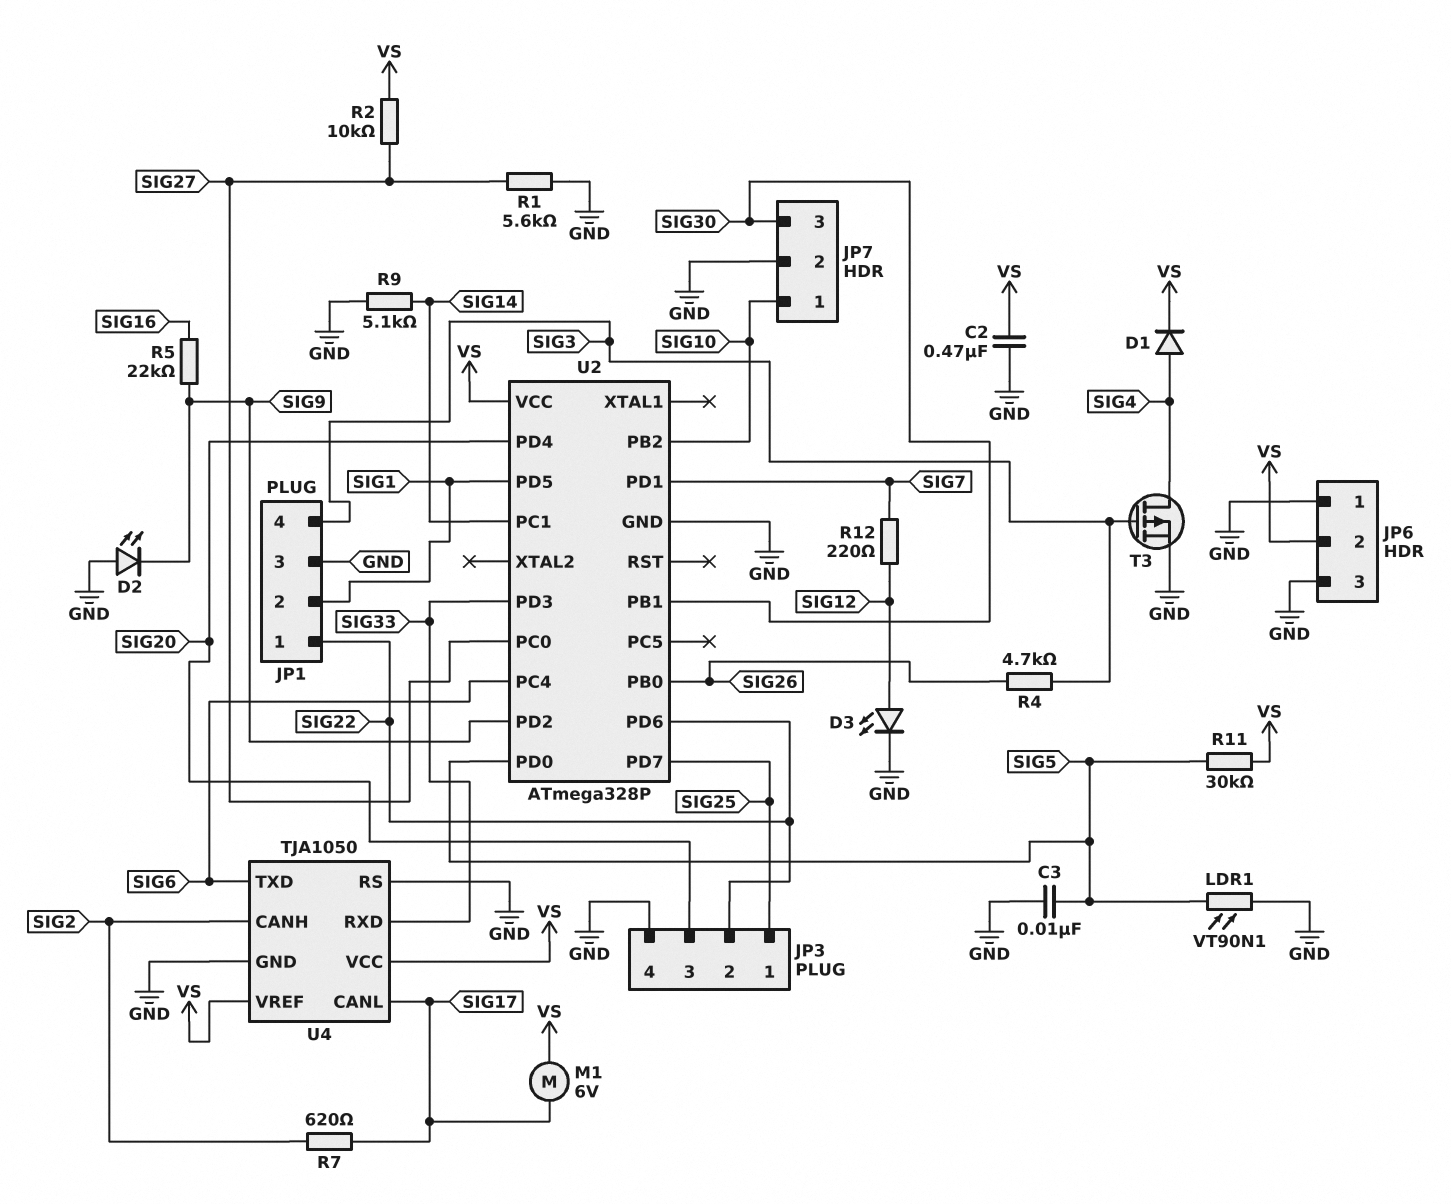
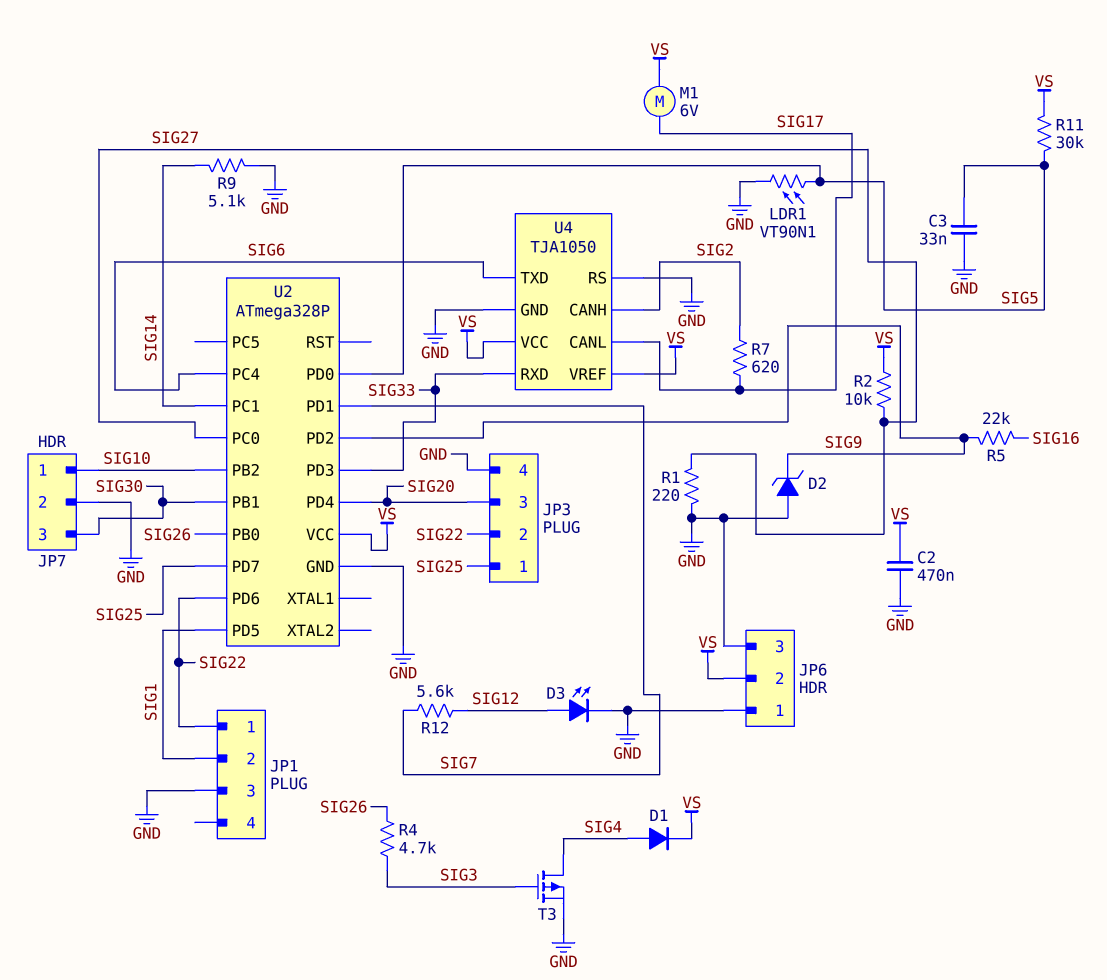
C3: 10nF (GND, SIG5) -> 33nF (GND, SIG5)
D2: LED (A GND, K SIG9) -> zener (A GND, K SIG9)
JP1 pin 4: SIG3 -> none
R1: 5.6k (GND, SIG27) -> 220 (GND, SIG27)
R12: 220 (SIG7, SIG12) -> 5.6k (SIG7, SIG12)

